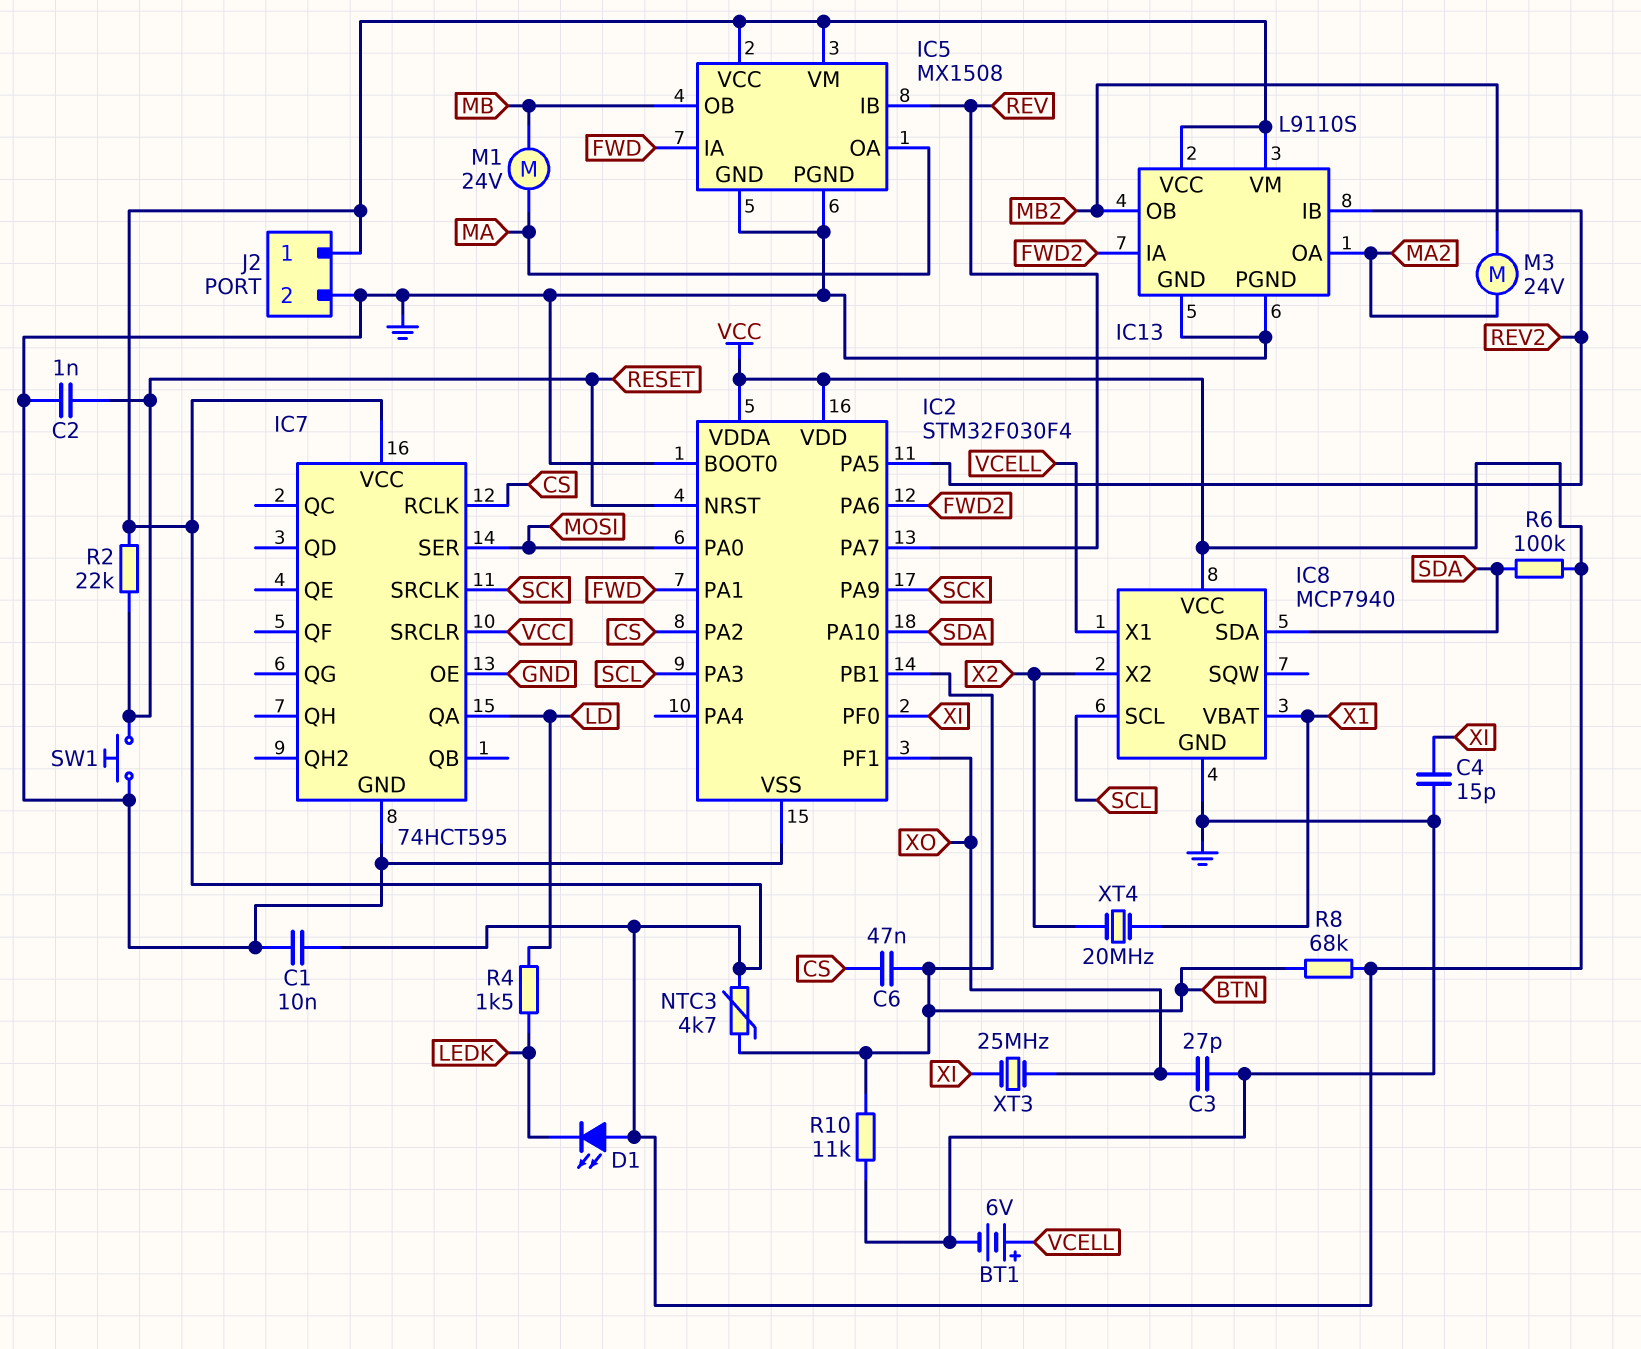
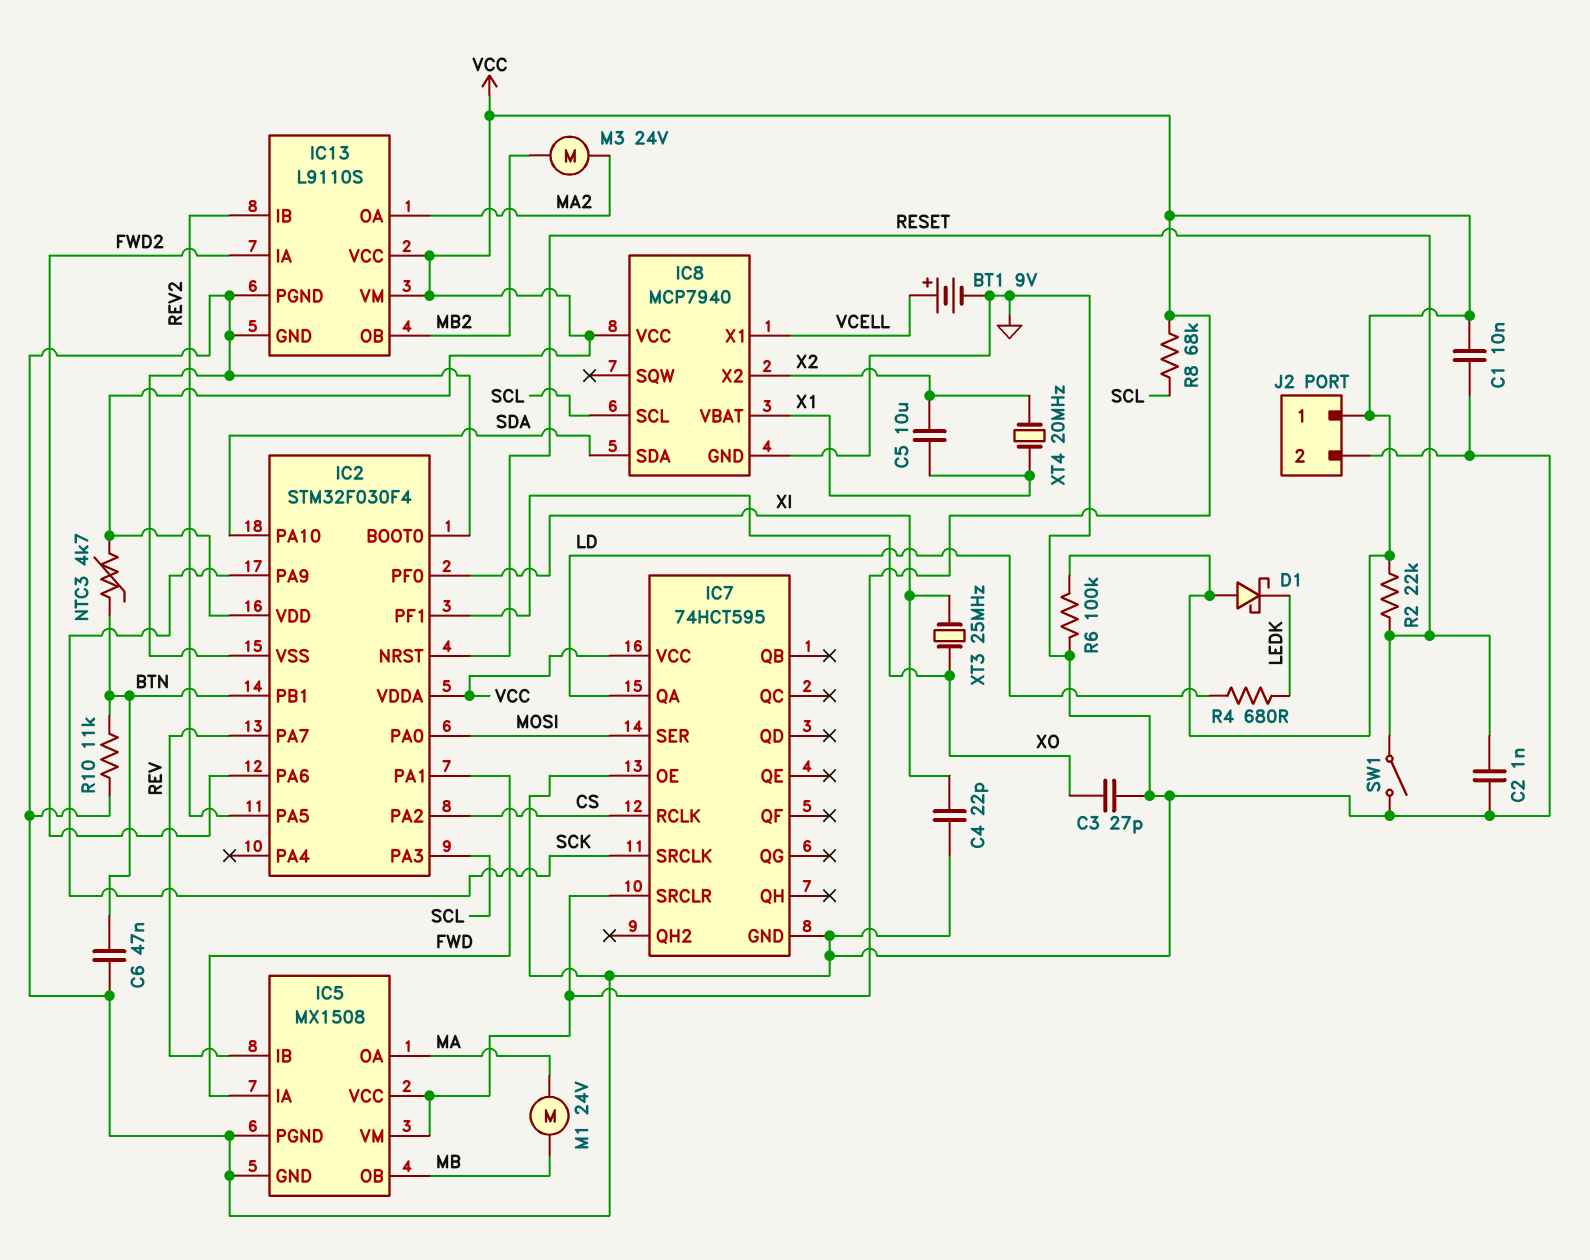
BT1: 6V (plus VCELL, minus GND) -> 9V (plus VCELL, minus GND)
C4: 15pF (GND, XI) -> 22pF (GND, XI)
C5: none -> 10uF (X1, X2)
C6: 47nF (BTN, CS) -> 47nF (BTN, GND)
D1: LED (A VCC, K LEDK) -> schottky (A VCC, K LEDK)
R4: 1.5k (LD, LEDK) -> 680 (LD, LEDK)
R6: 100k (SDA, VCC) -> 100k (GND, VCC)
R8: 68k (BTN, VCC) -> 68k (SCL, VCC)
SW1: button (GND, RESET) -> switch (GND, RESET)

